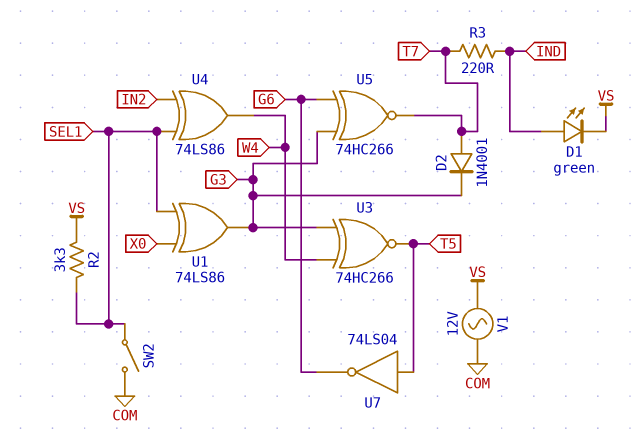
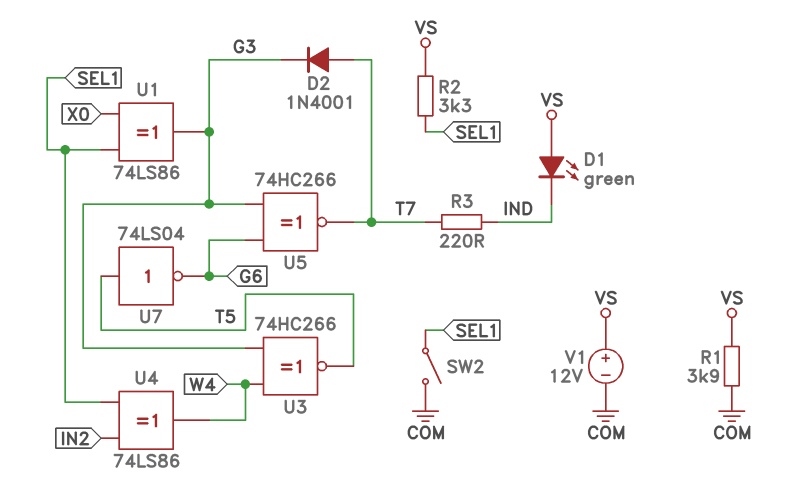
D1: LED green (A IND, K VS) -> LED green (A VS, K IND)
R1: none -> 3.9k (COM, VS)
V1: AC 12V (COM, VS) -> 12V (plus VS, minus COM)

